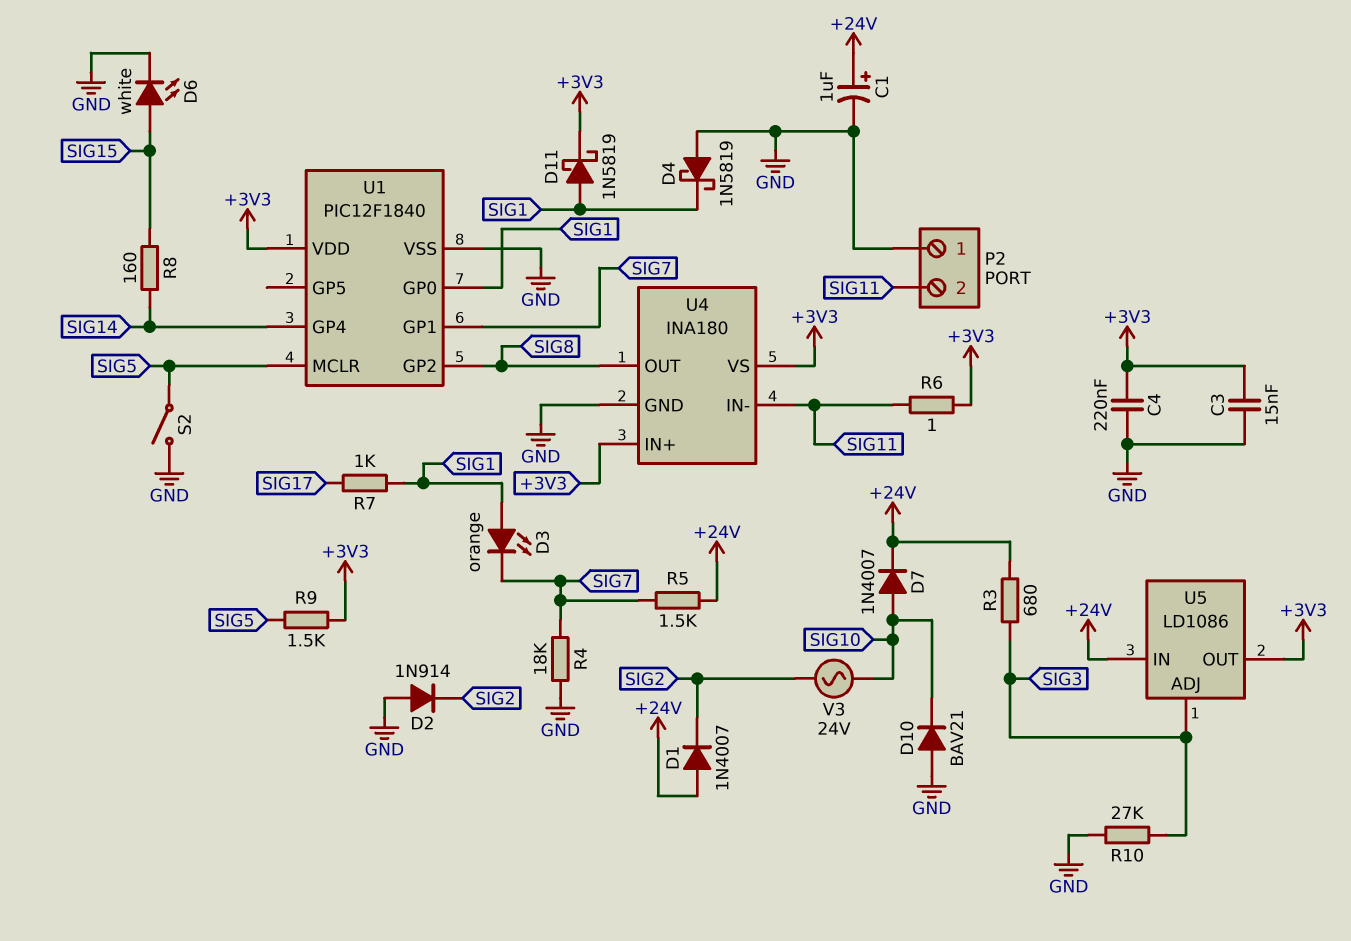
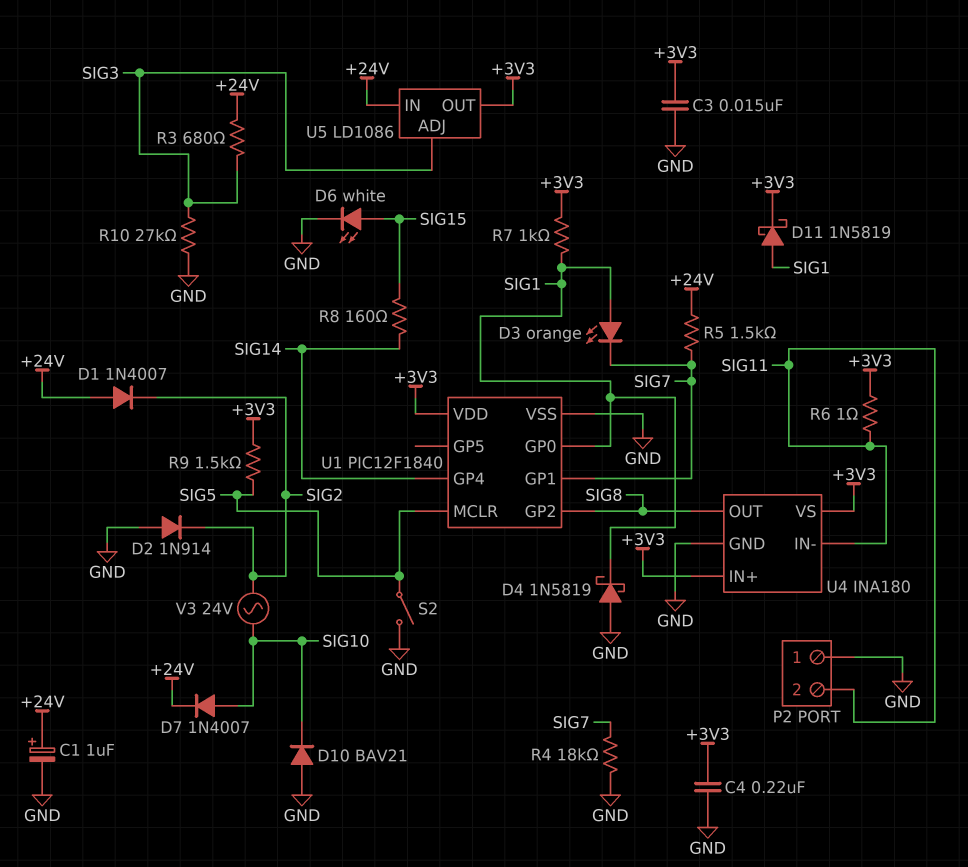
R7: 1k (SIG1, SIG17) -> 1k (+3V3, SIG1)

